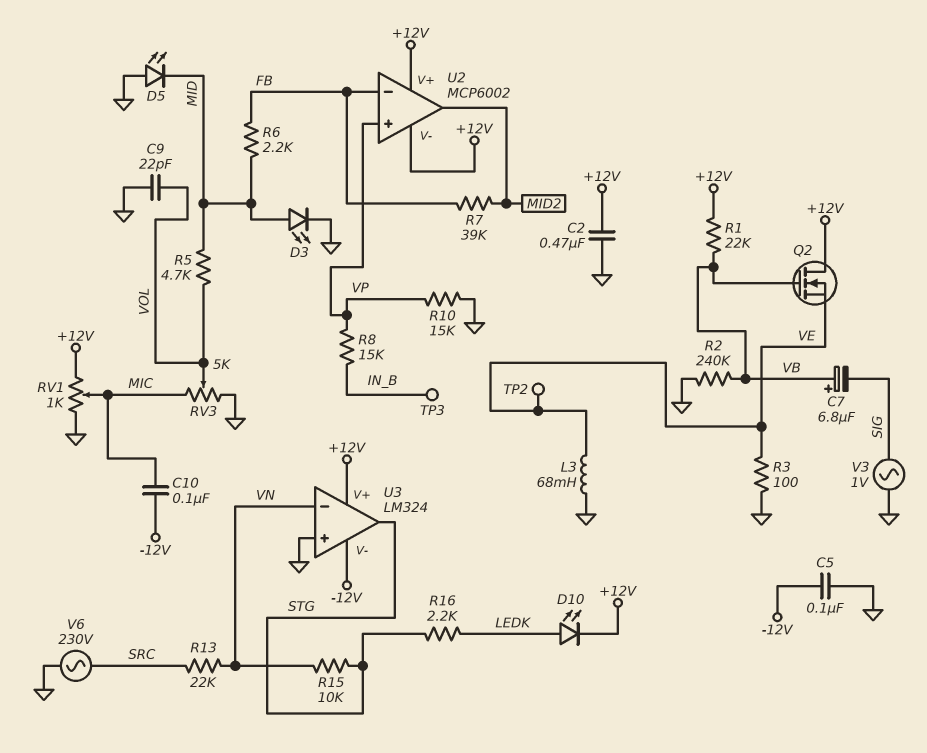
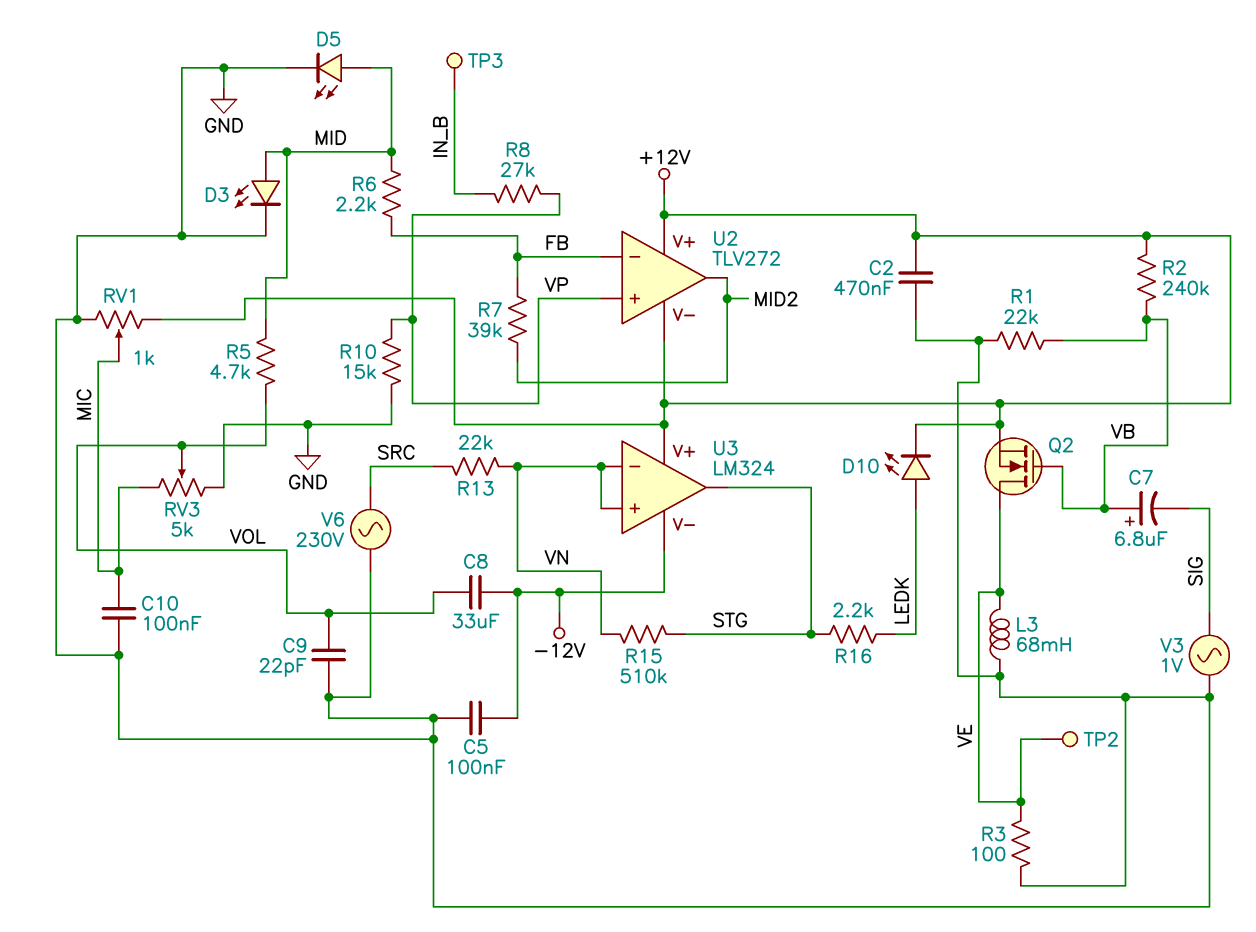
C8: none -> 33uF (-12V, VOL)
C10: 100nF (-12V, MIC) -> 100nF (GND, MIC)
D5: LED (A GND, K MID) -> LED (A MID, K GND)
Q2: NMOS (G VB, D +12V, S VE) -> NMOS (G VB, D VE, S +12V)
R1: 22k (+12V, VB) -> 22k (GND, VB)
R2: 240k (GND, VB) -> 240k (+12V, VB)
R8: 15k (IN_B, VP) -> 27k (IN_B, VP)
R15: 10k (STG, VN) -> 510k (STG, VN)
U2: MCP6002 -> TLV272
U3 pin in+: GND -> VN

